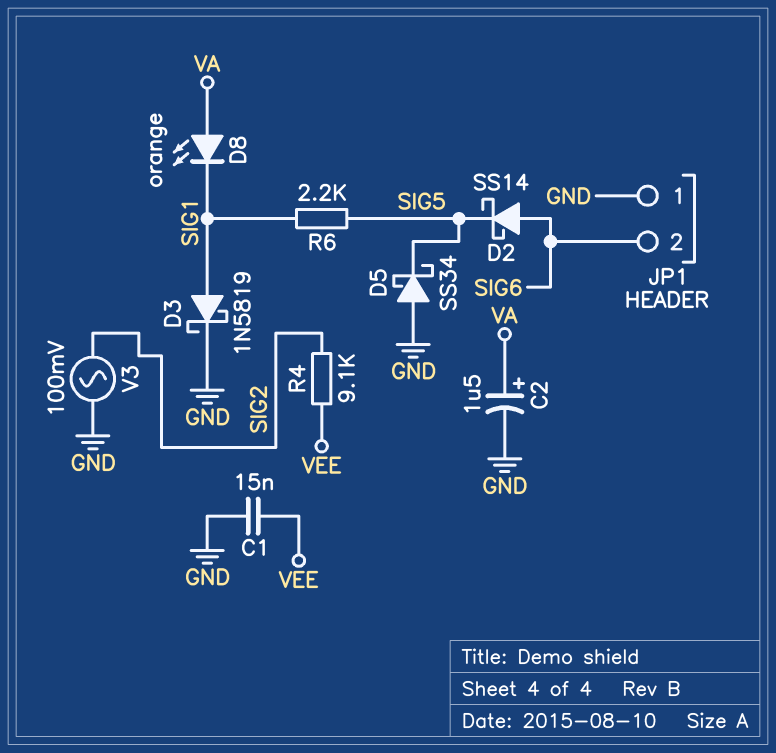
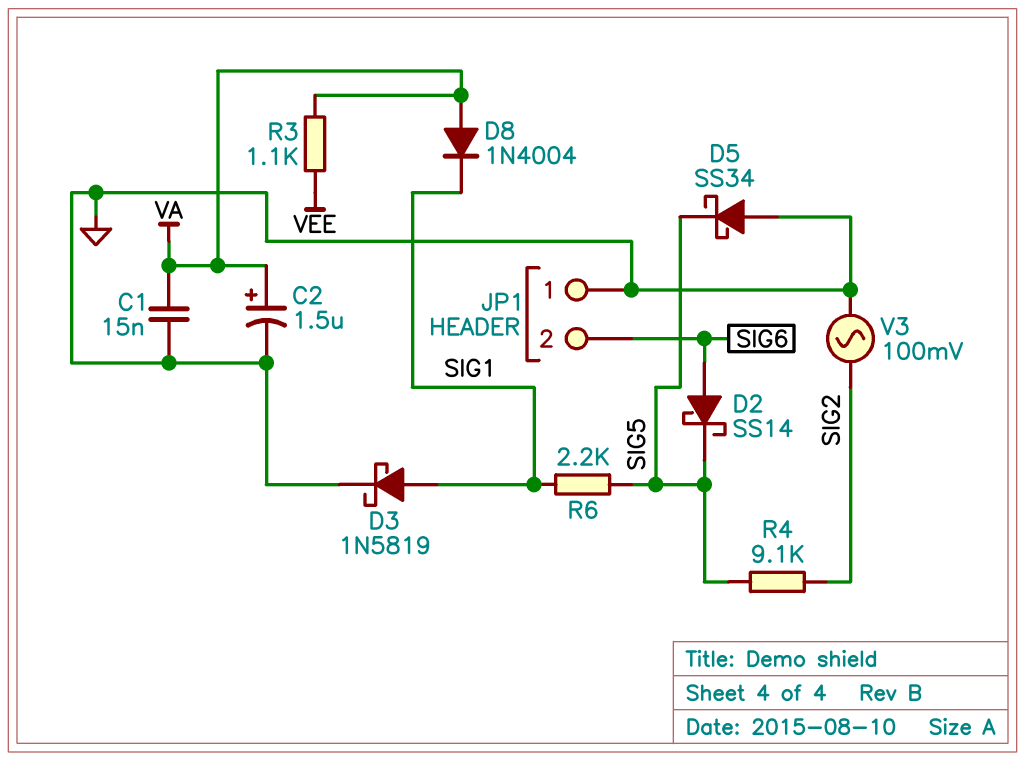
C1: 15nF (GND, VEE) -> 15nF (GND, VA)
D8: LED orange (A VA, K SIG1) -> diode 1N4004 (A VA, K SIG1)
R3: none -> 1.1k (VA, VEE)
R4: 9.1k (SIG2, VEE) -> 9.1k (SIG2, SIG5)

